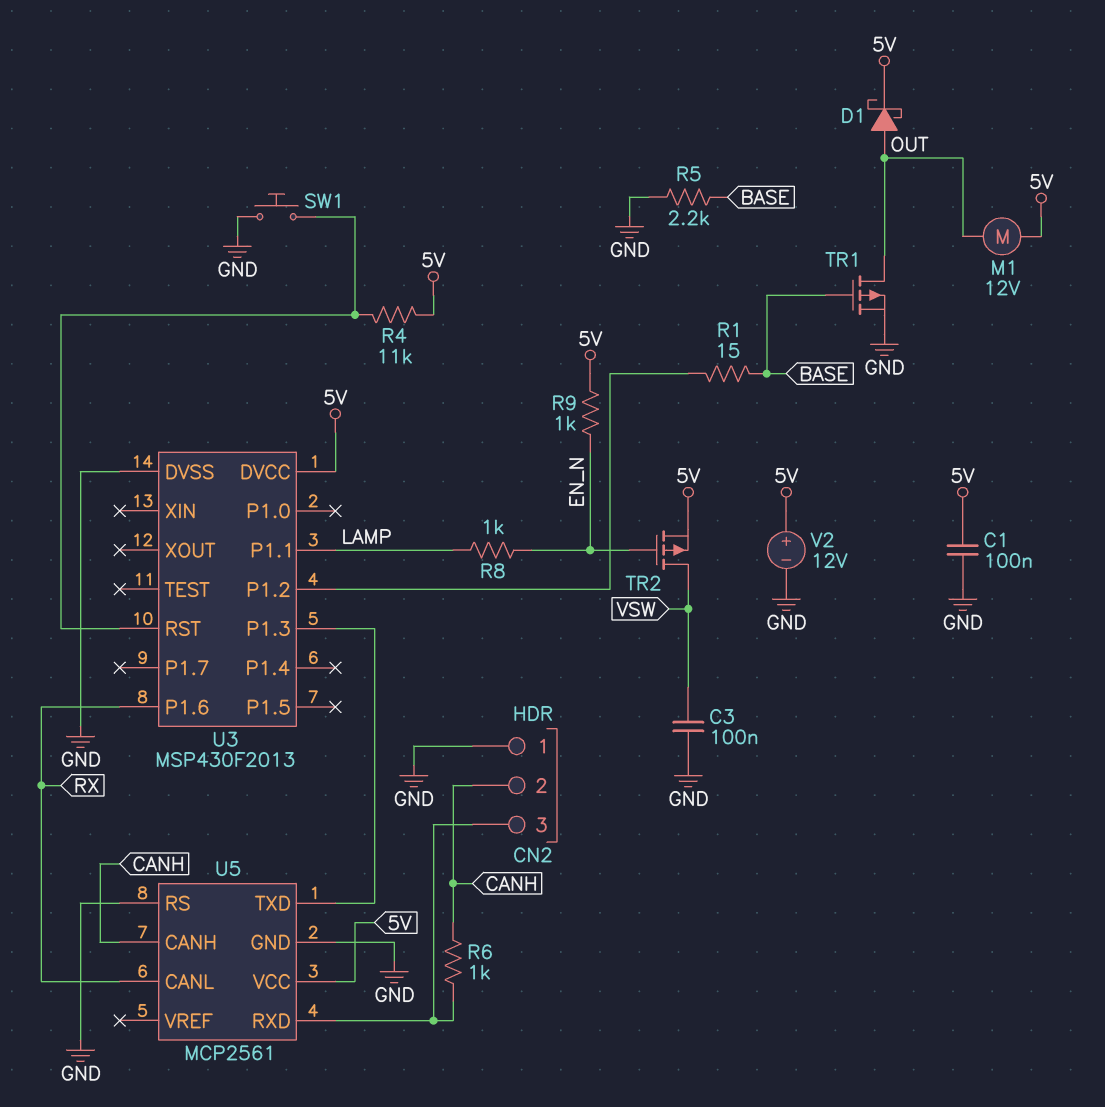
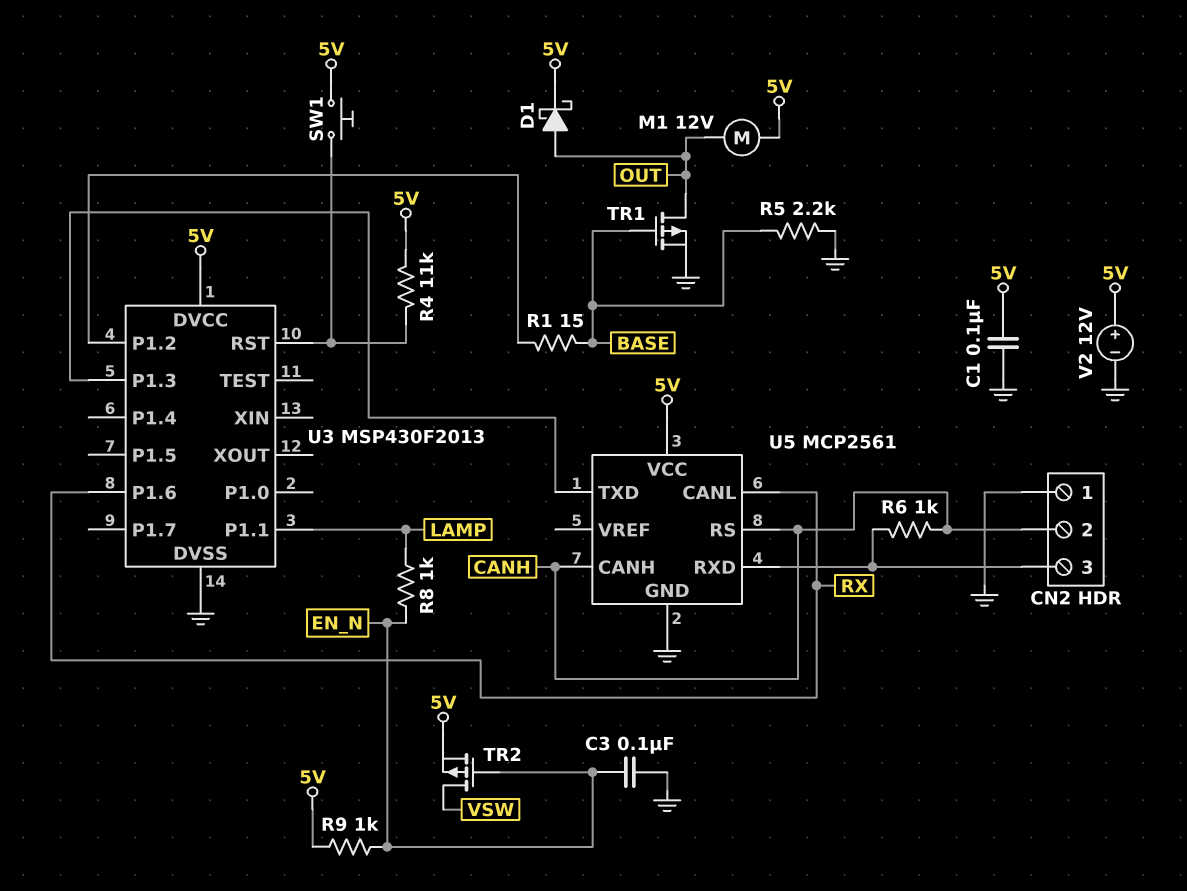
C3: 100nF (GND, VSW) -> 100nF (EN_N, GND)
SW1: button (GND, U3/RST) -> button (5V, U3/RST)
U5 pin RS: GND -> CANH

